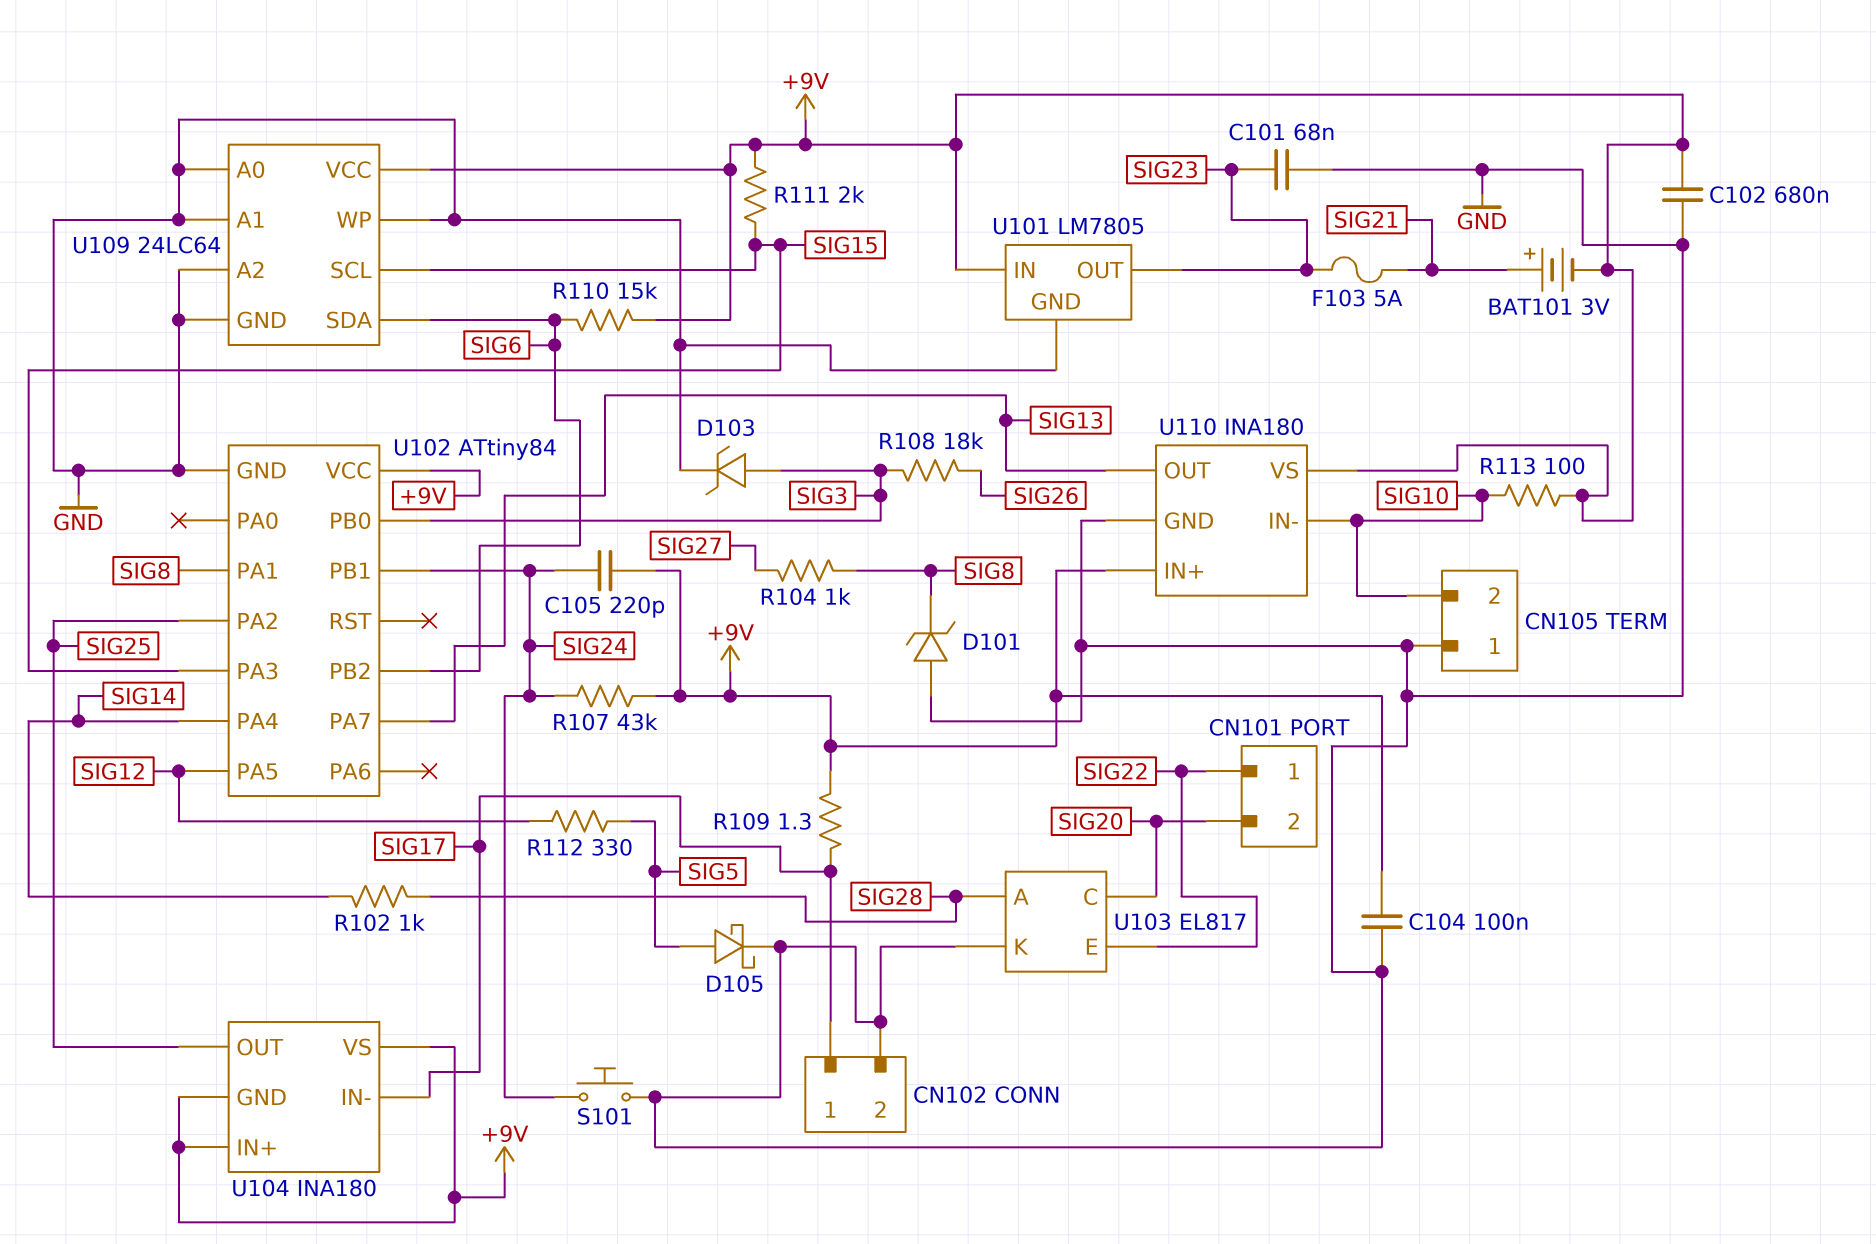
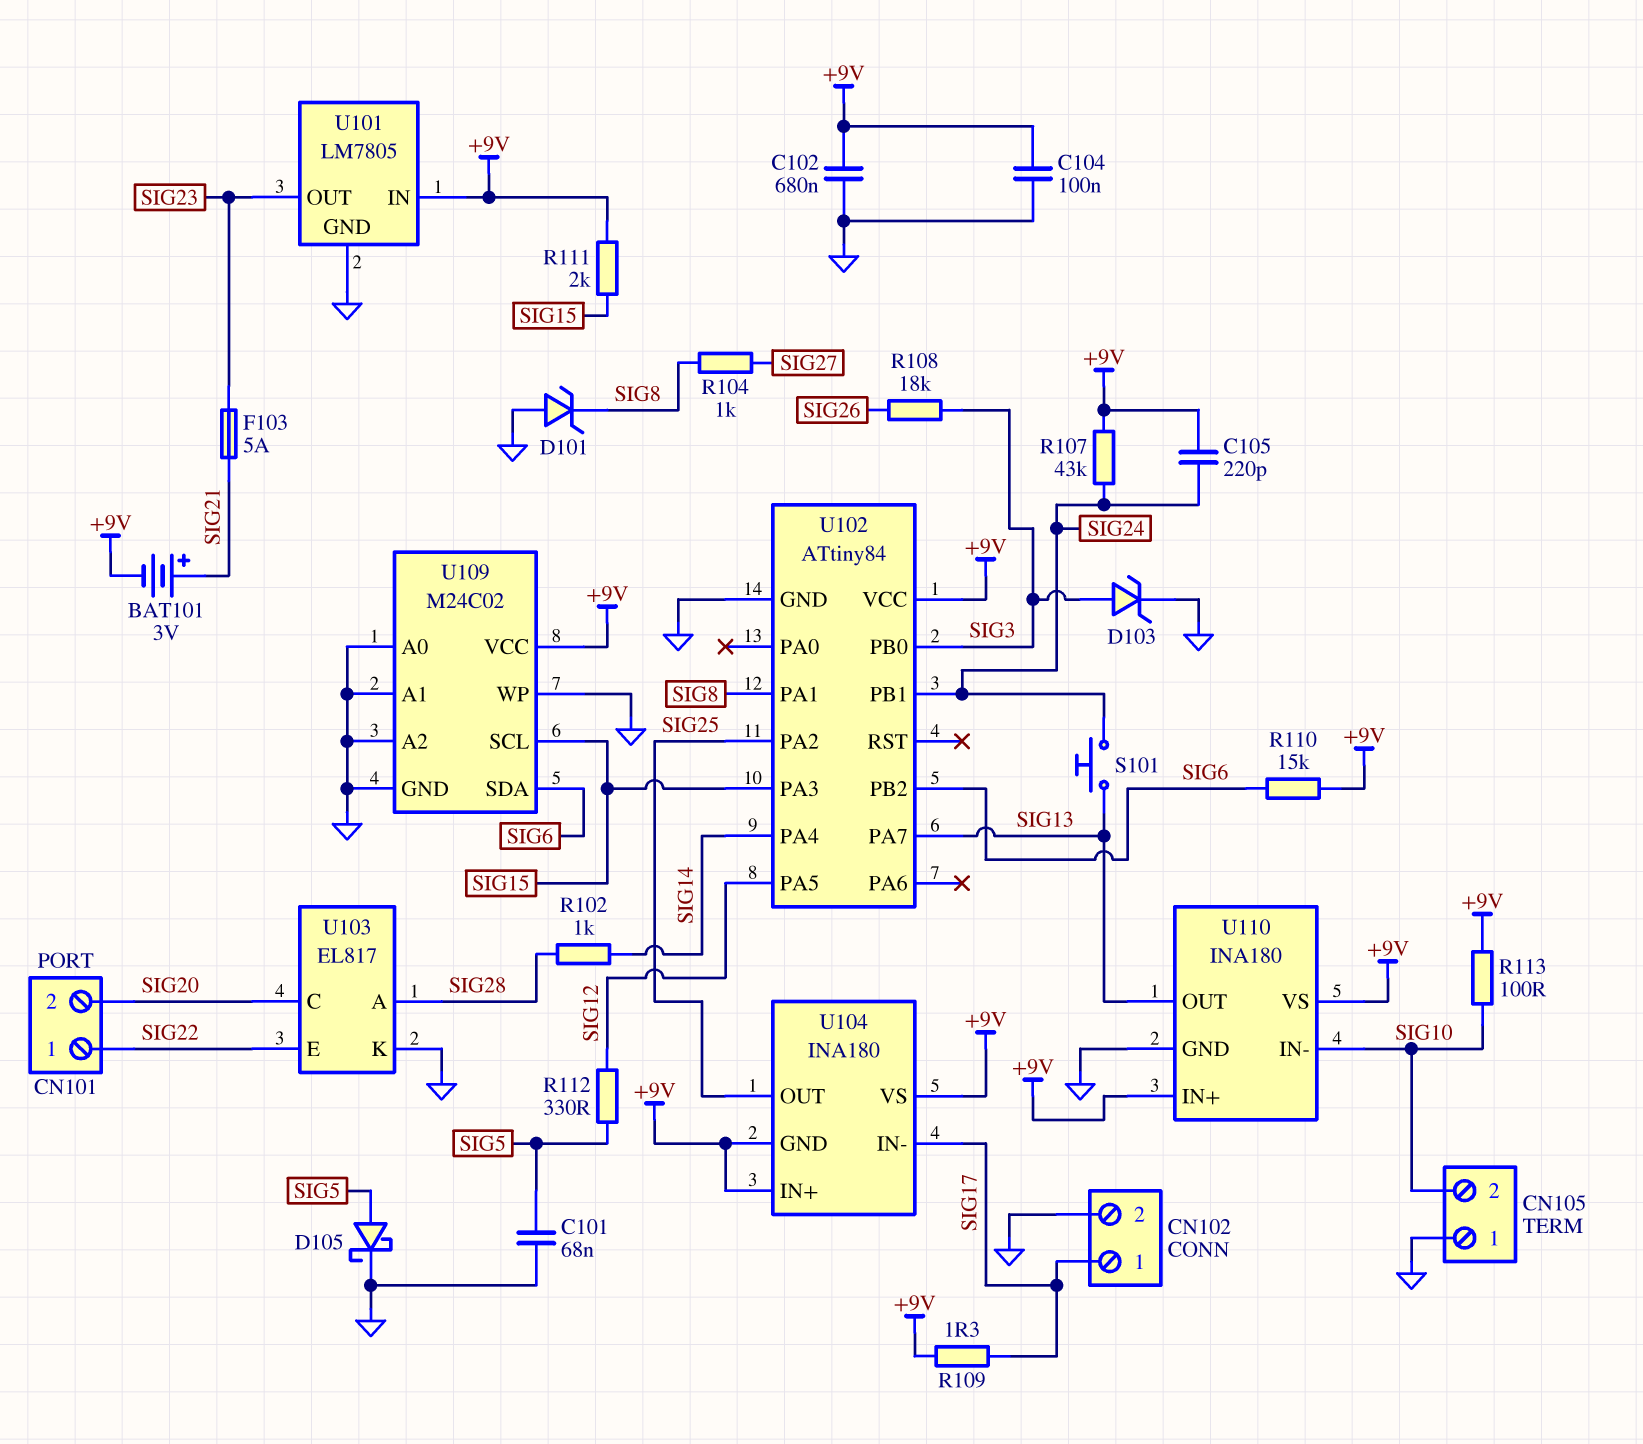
C101: 68nF (GND, SIG23) -> 68nF (GND, SIG5)
S101: button (GND, SIG24) -> button (SIG13, SIG24)
U109: 24LC64 -> M24C02

